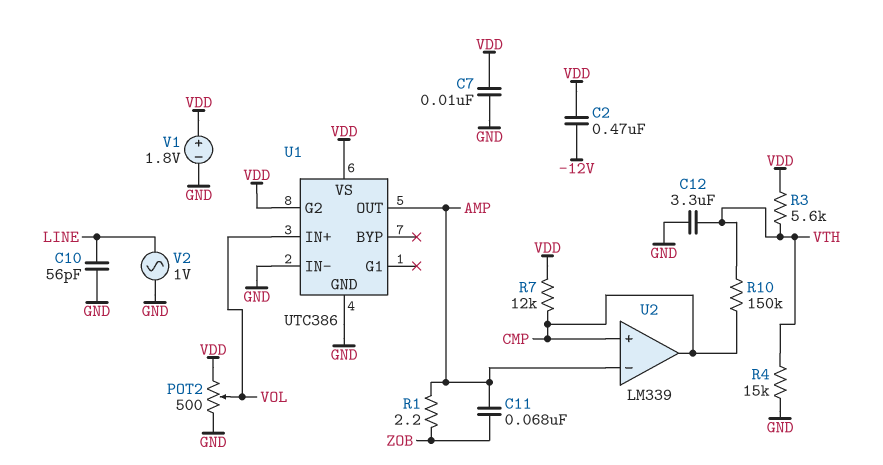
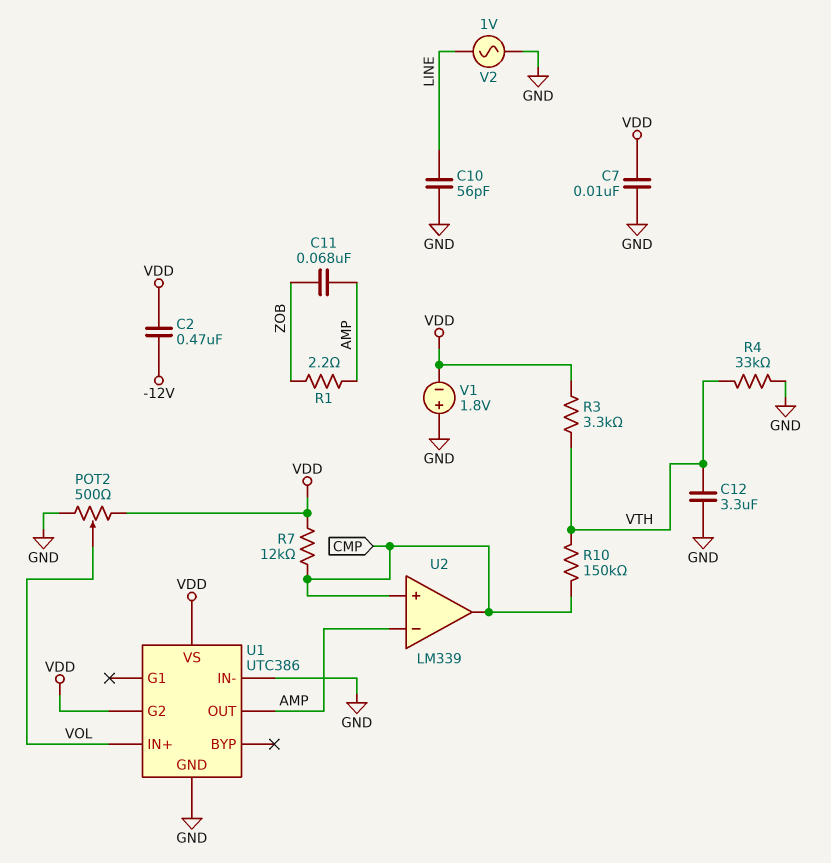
R3: 5.6k (VDD, VTH) -> 3.3k (VDD, VTH)
R4: 15k (GND, VTH) -> 33k (GND, VTH)
V1: 1.8V (plus VDD, minus GND) -> 1.8V (plus GND, minus VDD)

